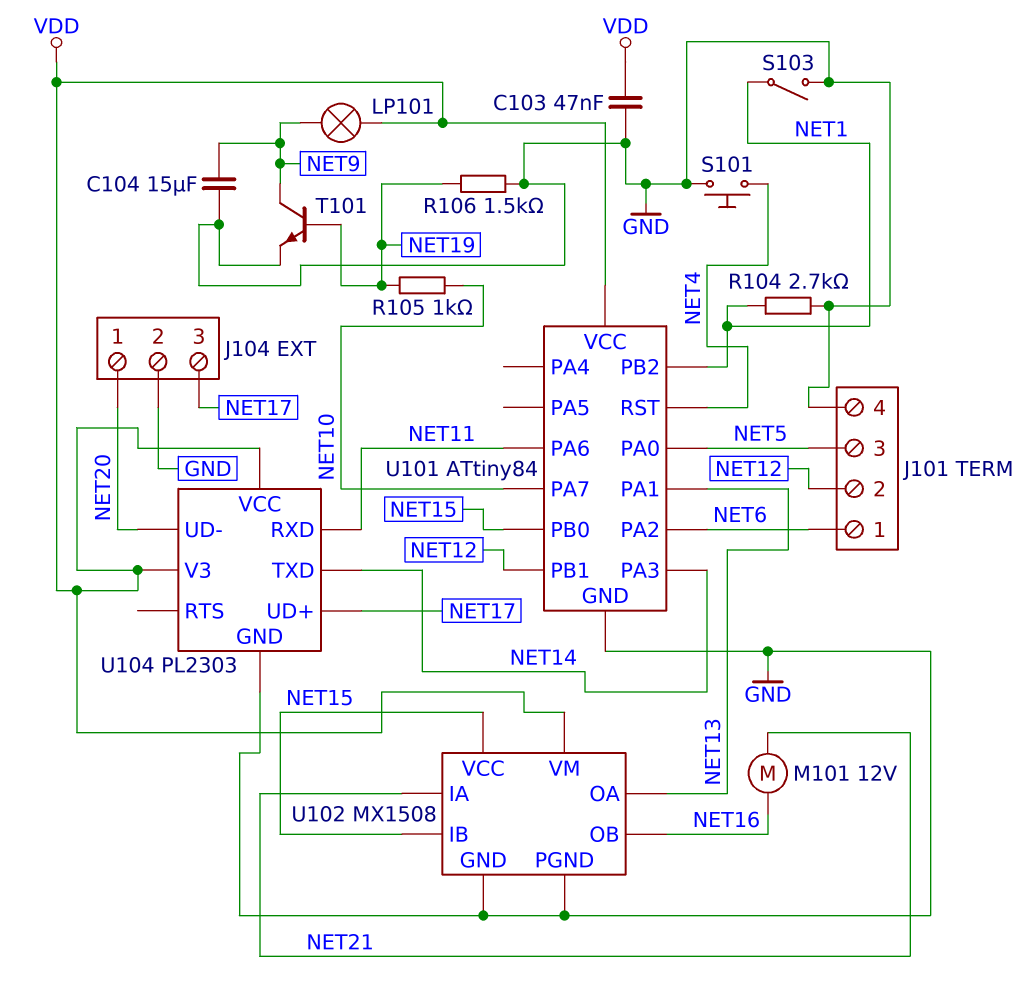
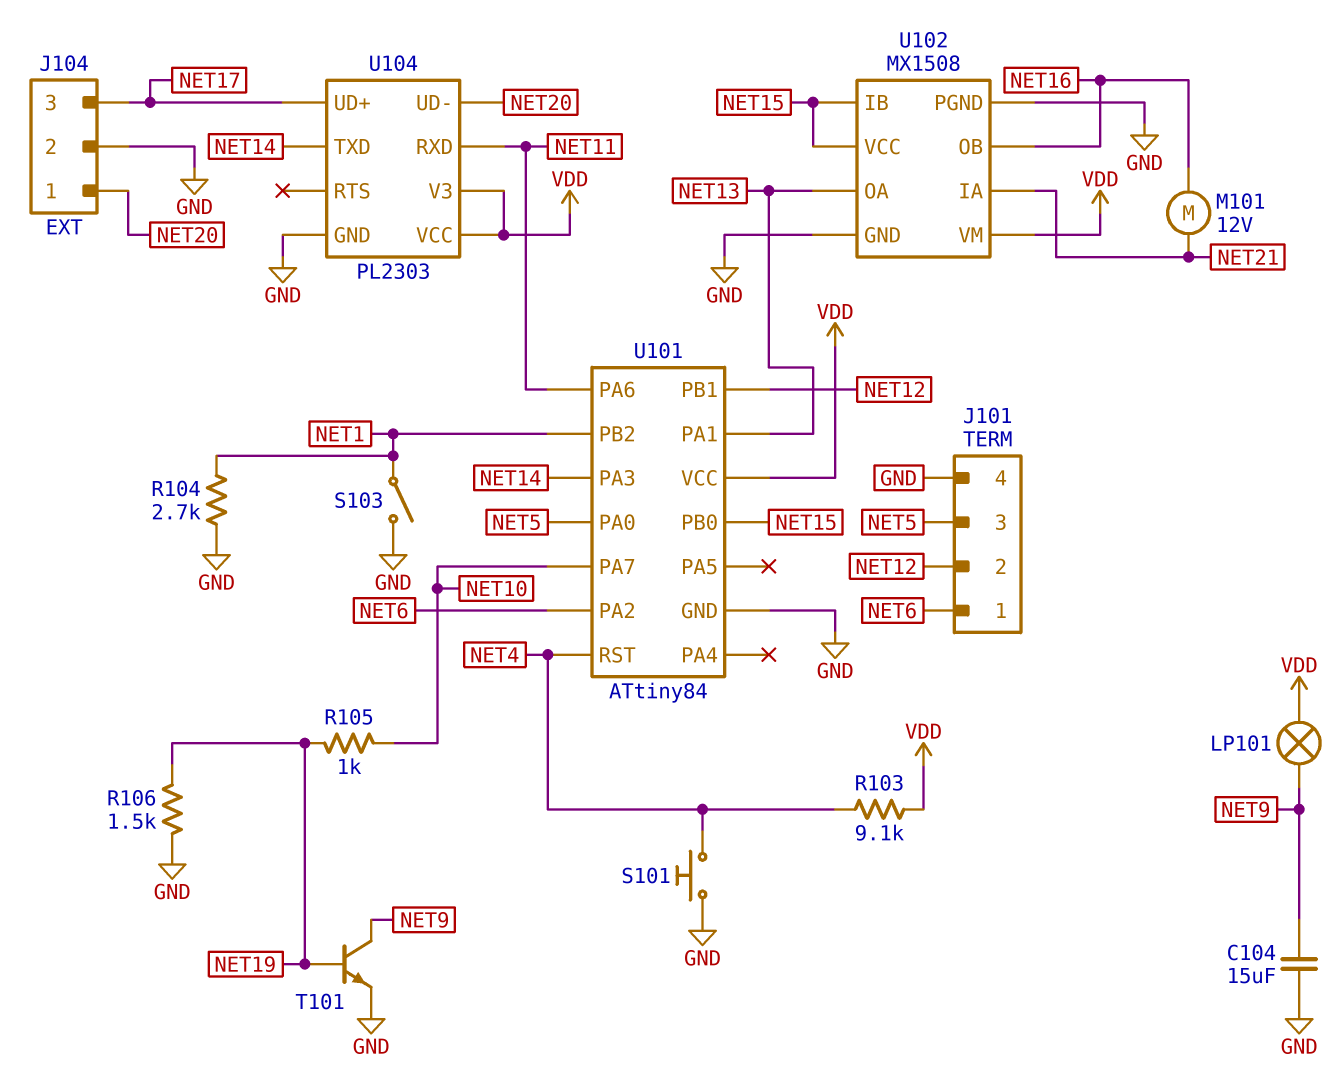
C103: 47nF (GND, VDD) -> none
R103: none -> 9.1k (NET4, VDD)

